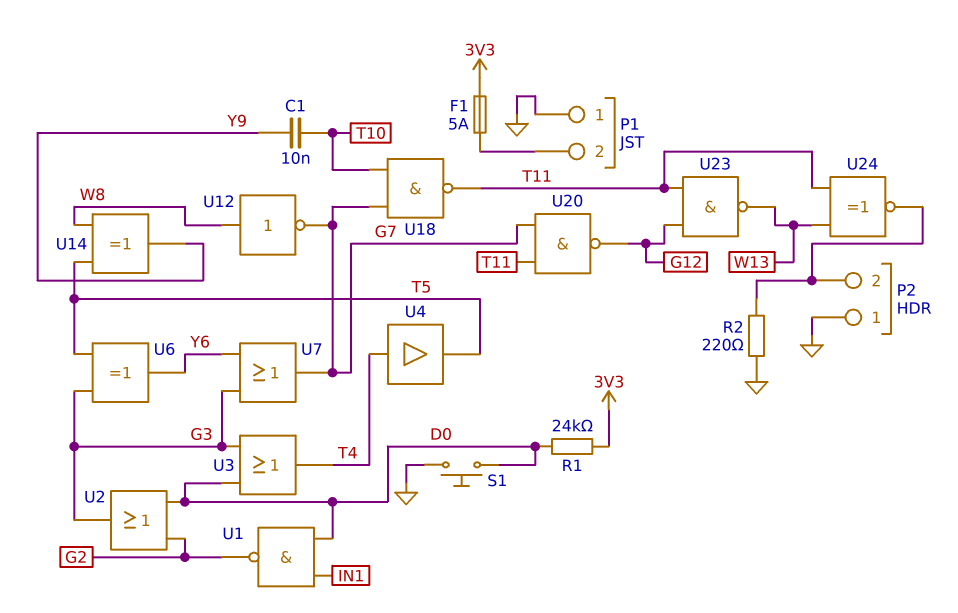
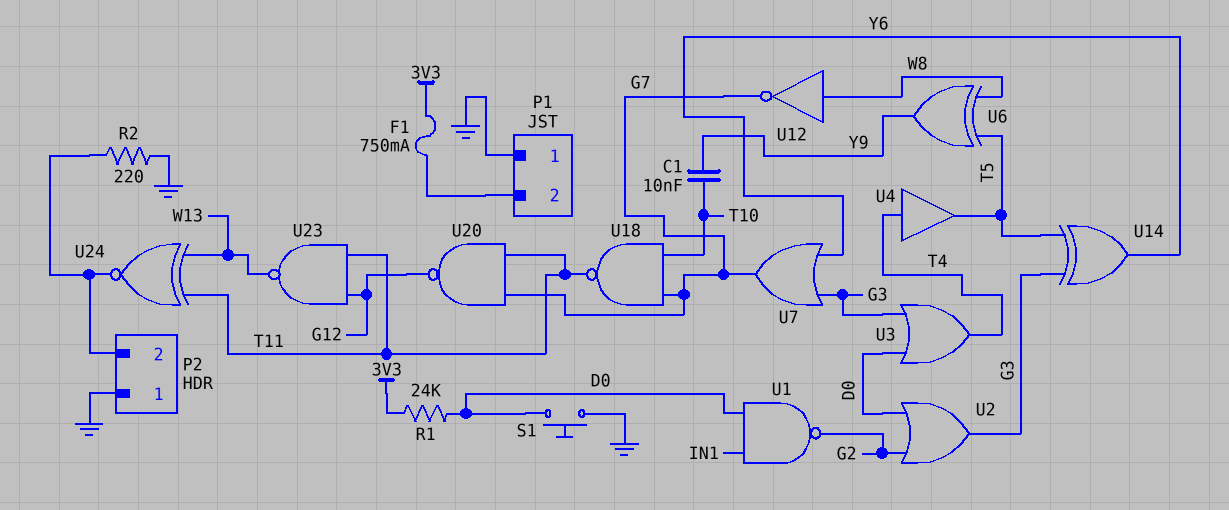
F1: 5A (3V3, P1/2) -> 750mA (3V3, P1/2)
U6: XOR (in G3, in T5, out Y6) -> XOR (in T5, in W8, out Y9)
U14: XOR (in T5, in W8, out Y9) -> XOR (in G3, in T5, out Y6)

